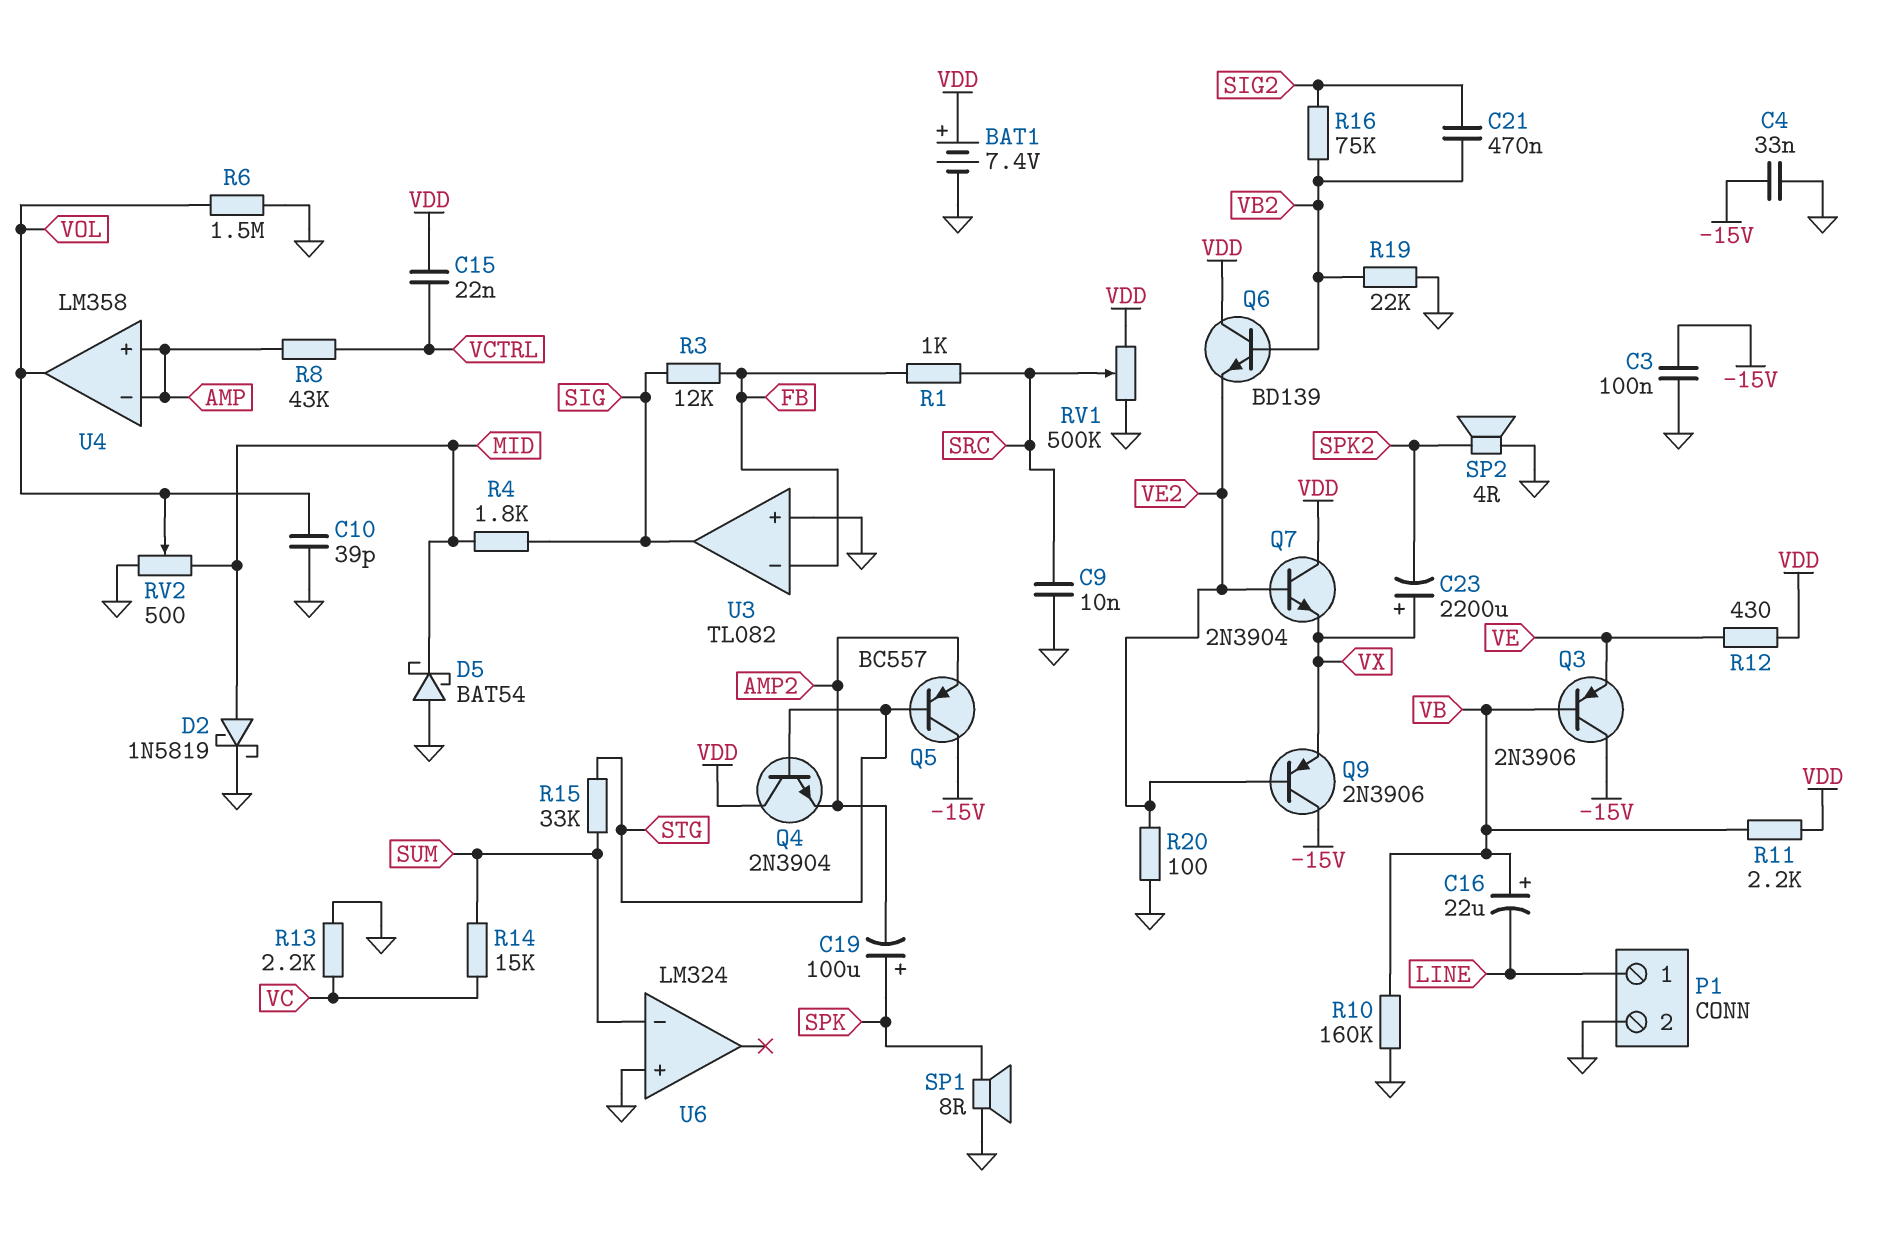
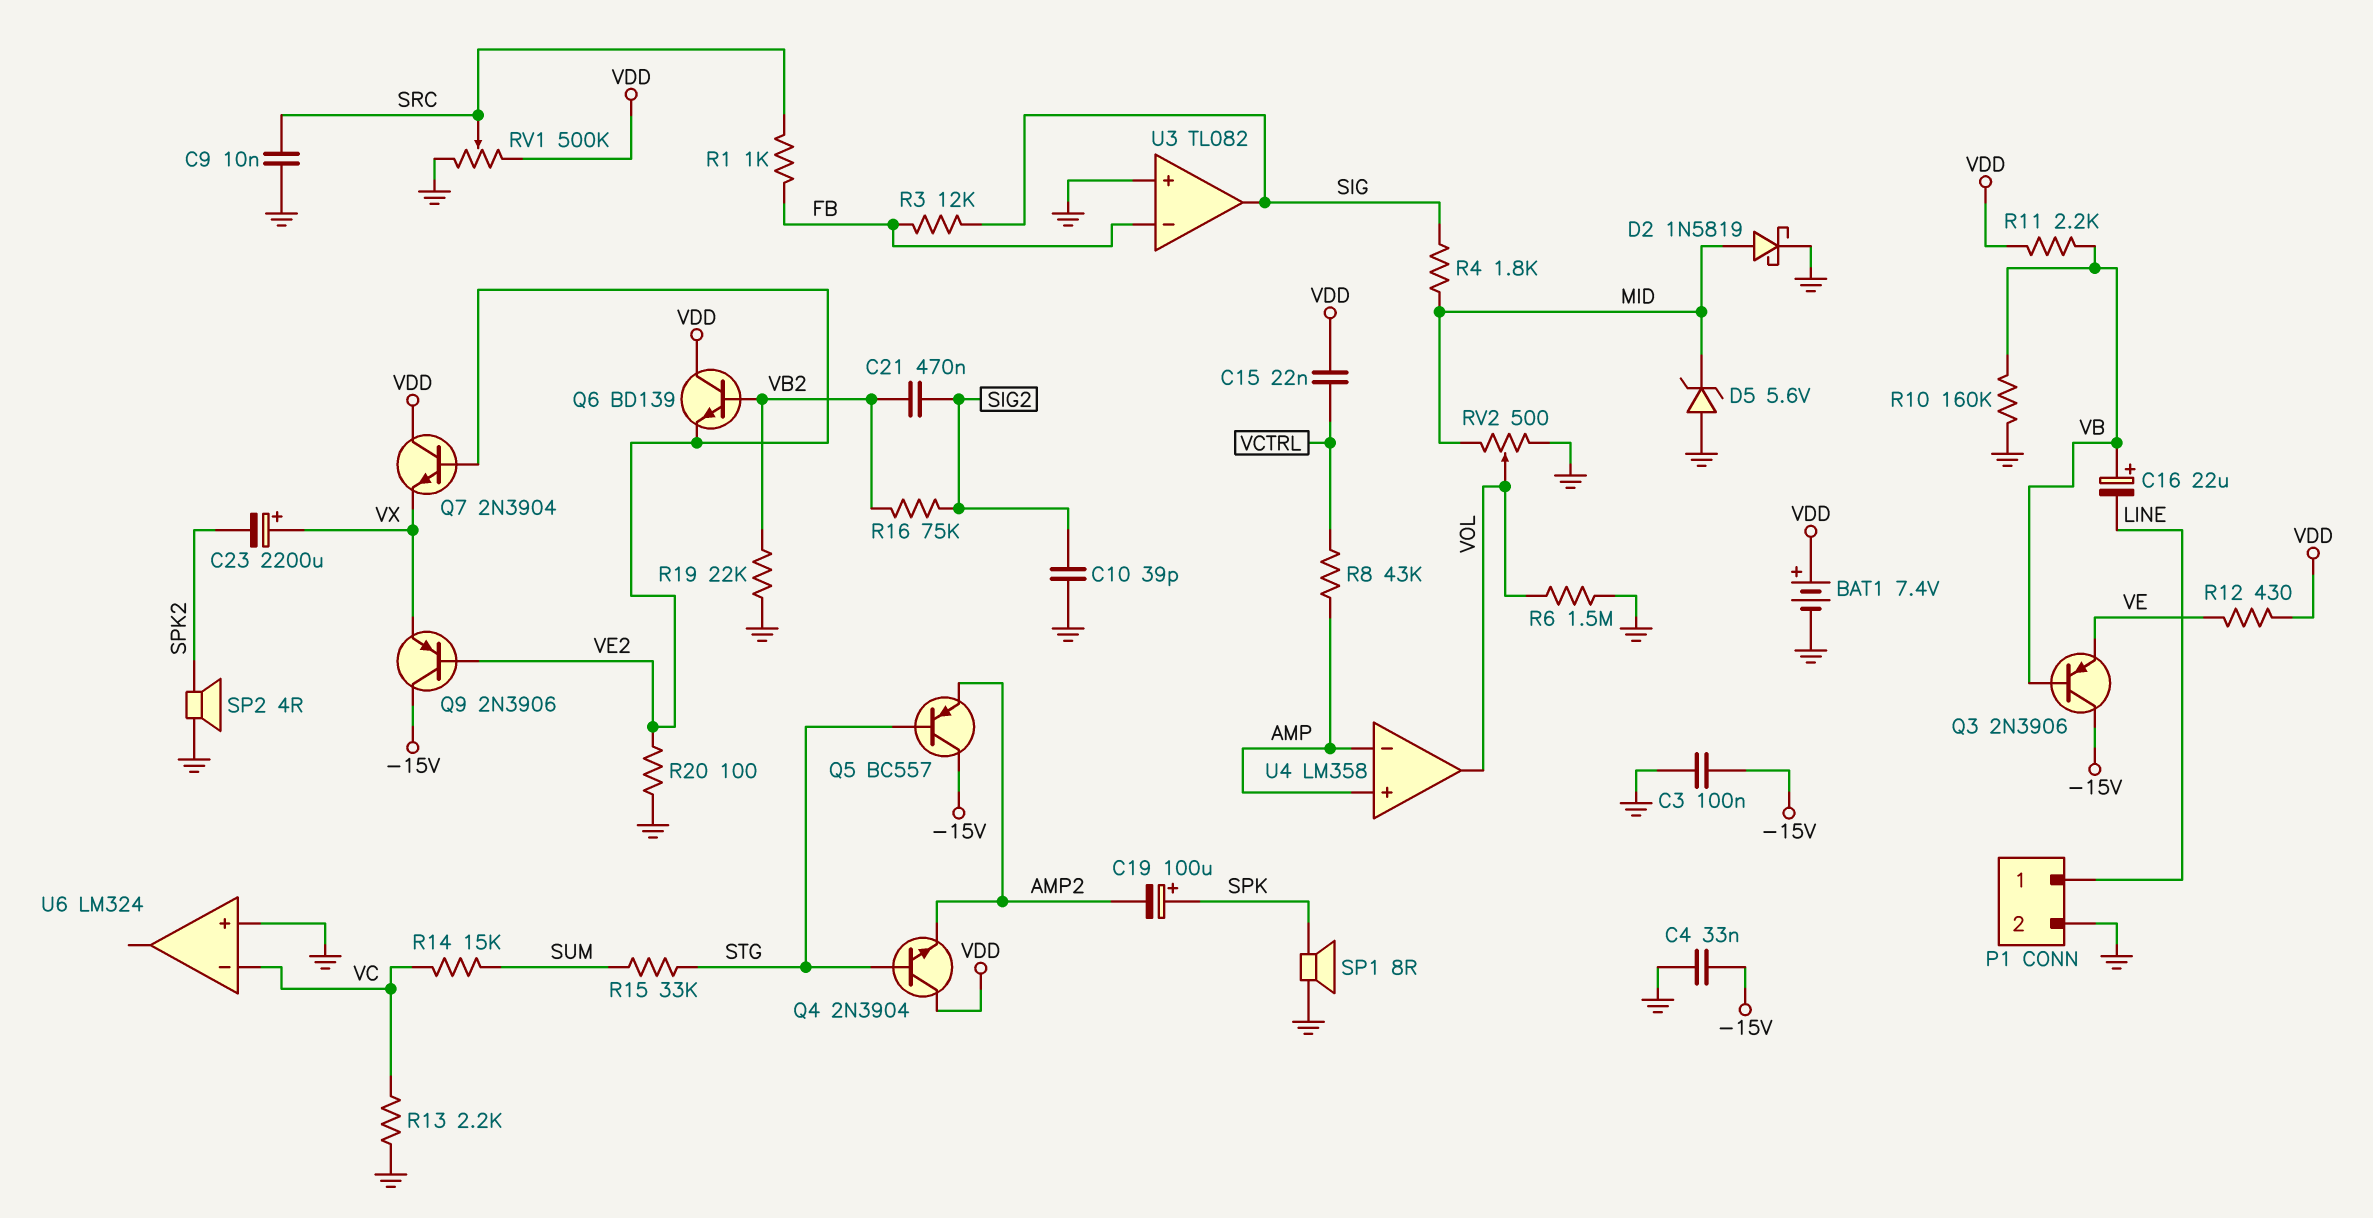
C10: 39pF (GND, VOL) -> 39pF (GND, SIG2)
D5: schottky BAT54 (A GND, K MID) -> zener 5.6V (A GND, K MID)
U6 pin in-: SUM -> VC

